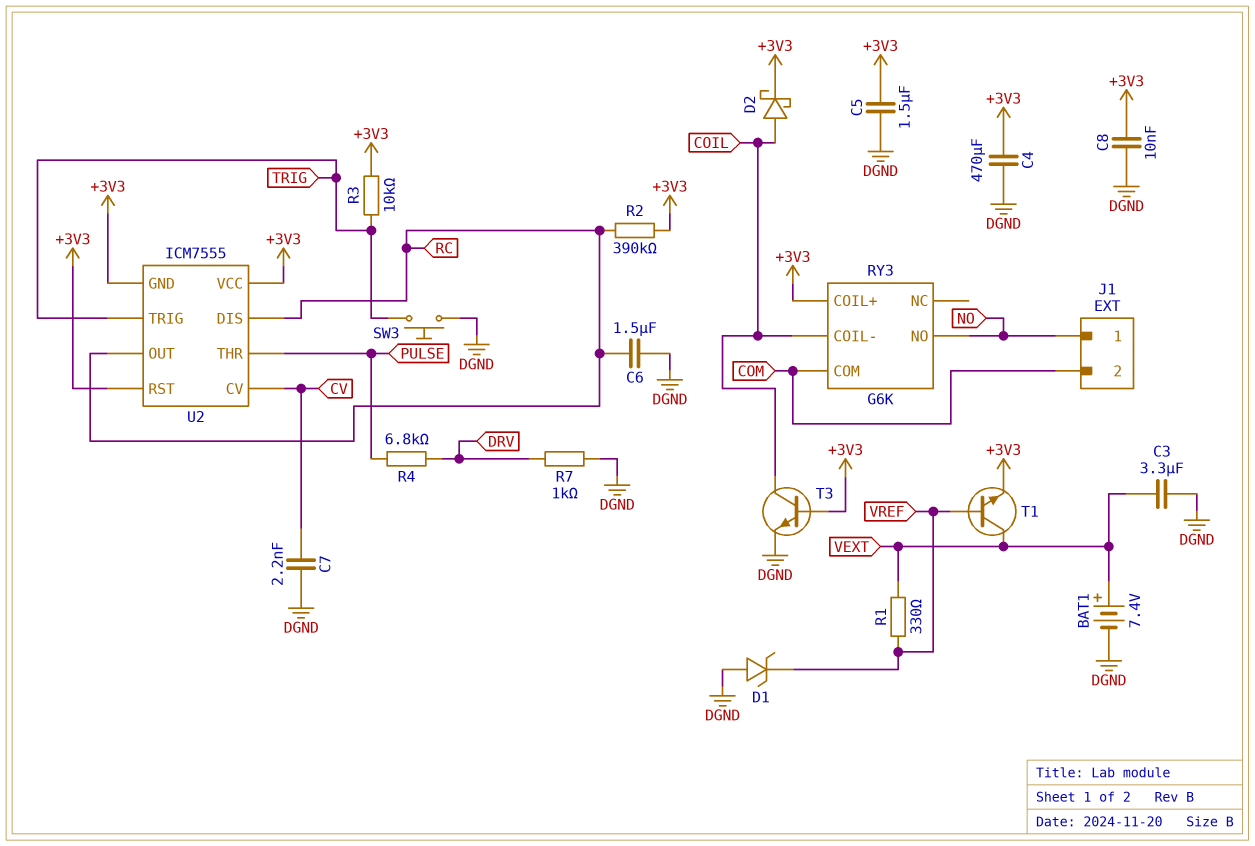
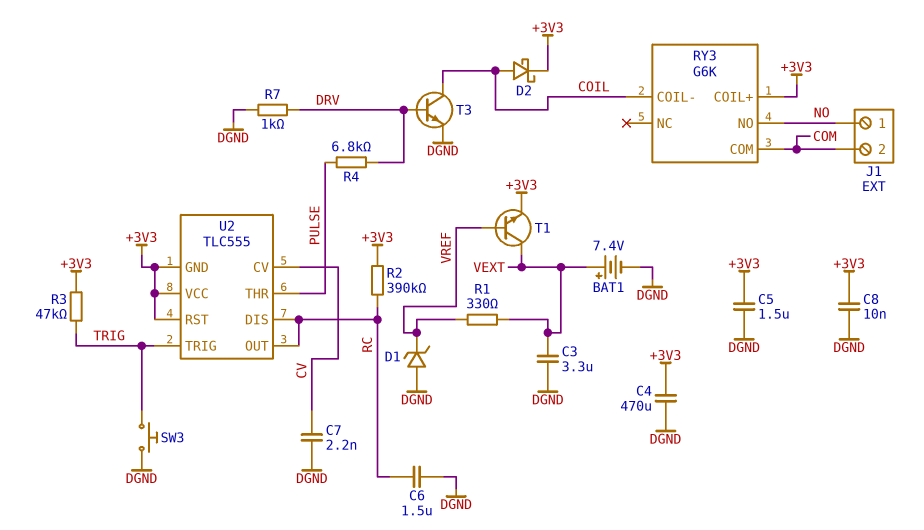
R3: 10k (+3V3, TRIG) -> 47k (+3V3, TRIG)
T3: NPN (B +3V3, C COIL, E DGND) -> NPN (B DRV, C COIL, E DGND)
U2: ICM7555 -> TLC555

